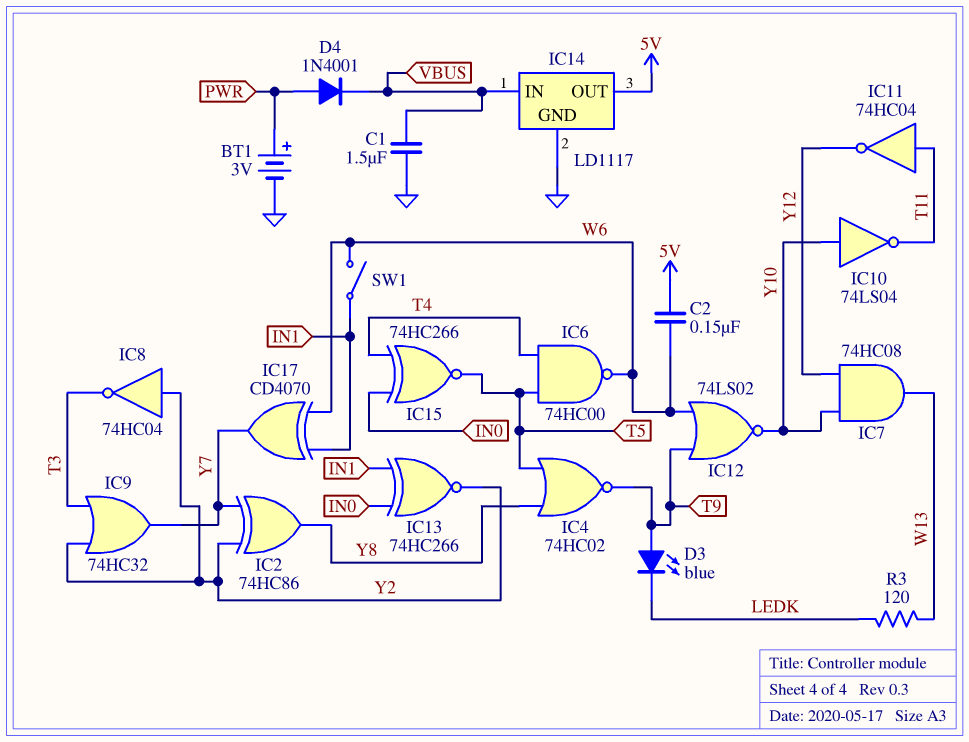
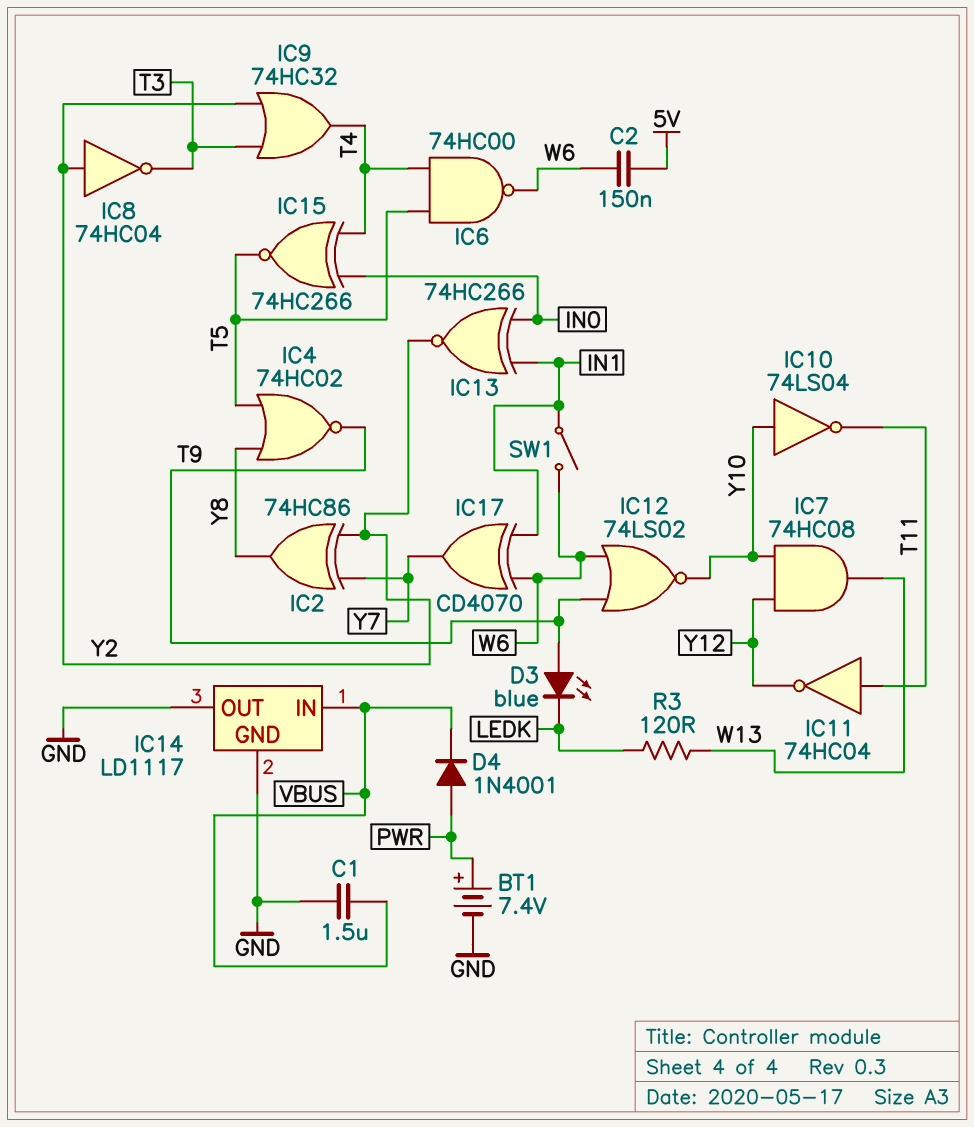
BT1: 3V (plus PWR, minus GND) -> 7.4V (plus PWR, minus GND)
IC9: OR 74HC32 (in T3, in Y2, out Y7) -> OR 74HC32 (in T3, in Y2, out T4)
IC14 pin OUT: 5V -> GND

